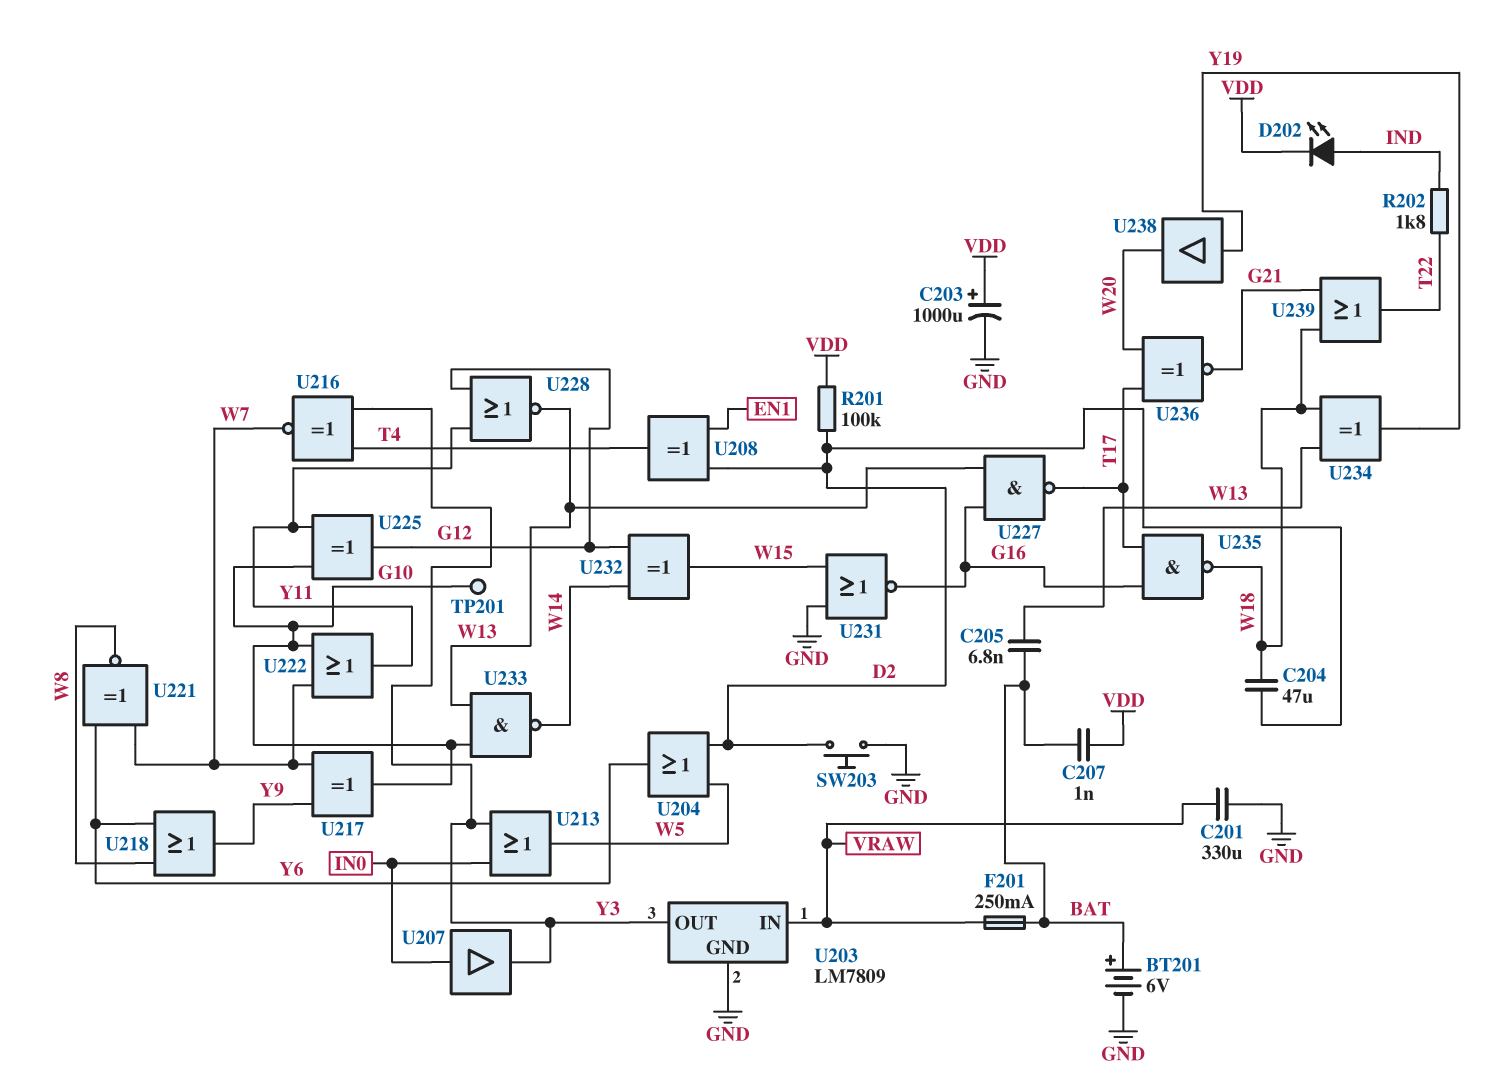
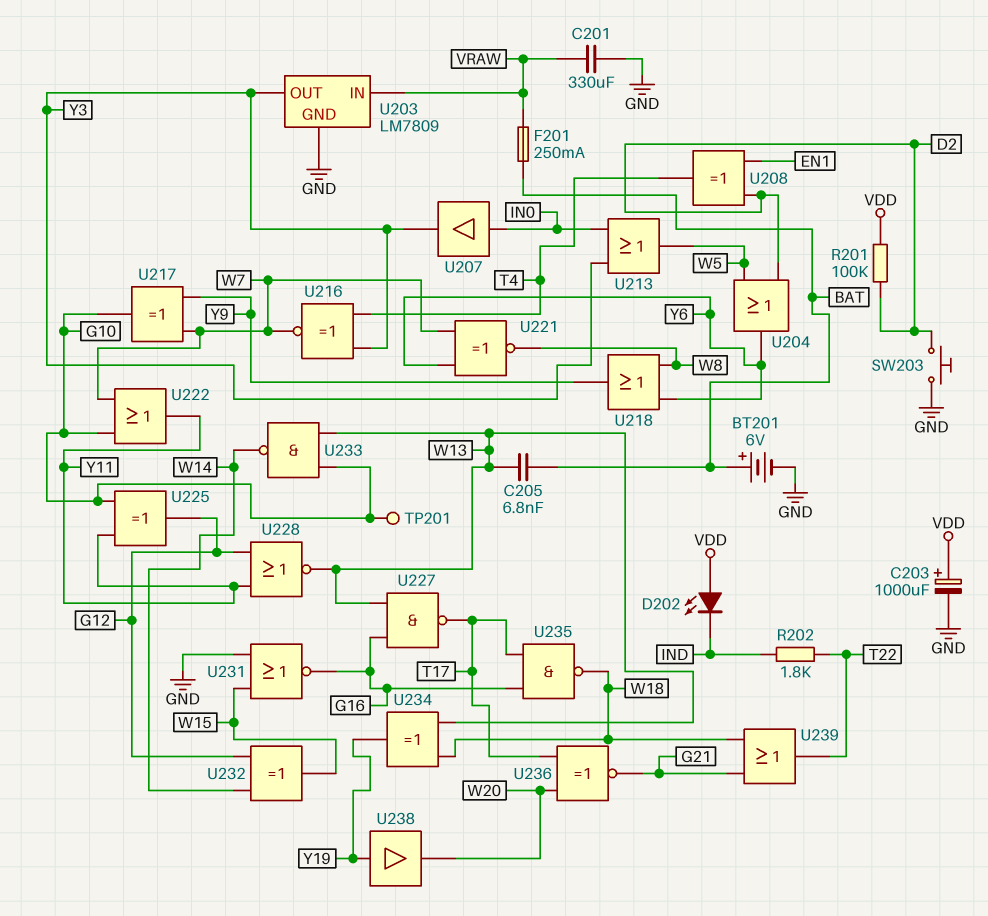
C204: 47uF (D2, W18) -> none
C207: 1nF (BAT, VDD) -> none
D202: LED (A IND, K VDD) -> LED (A VDD, K IND)

